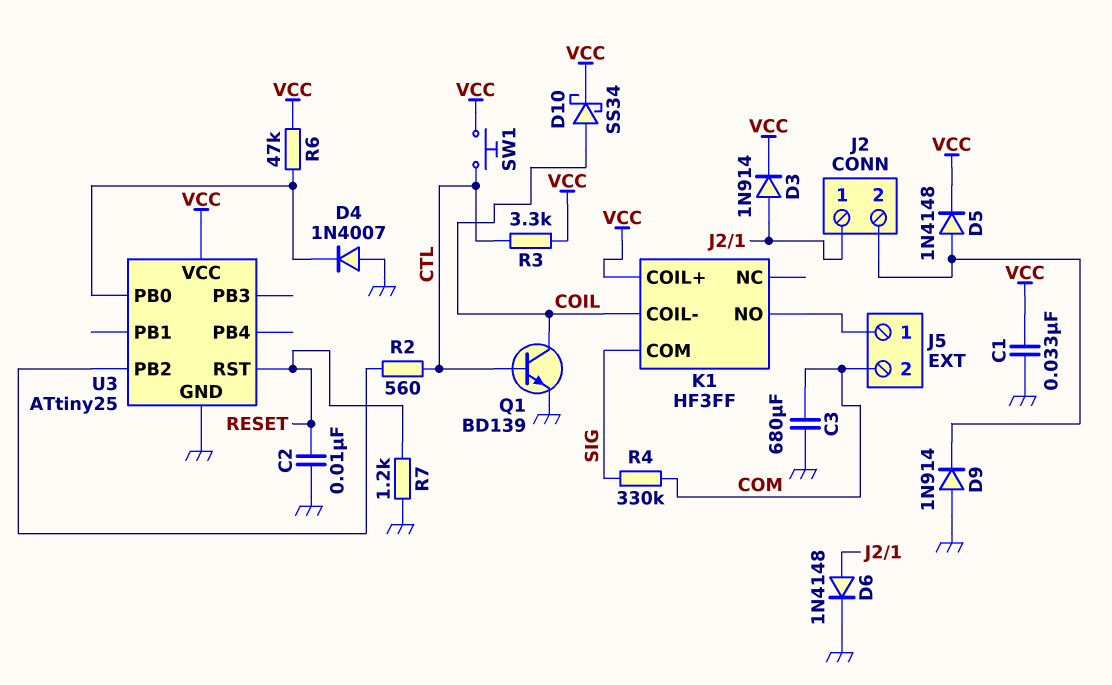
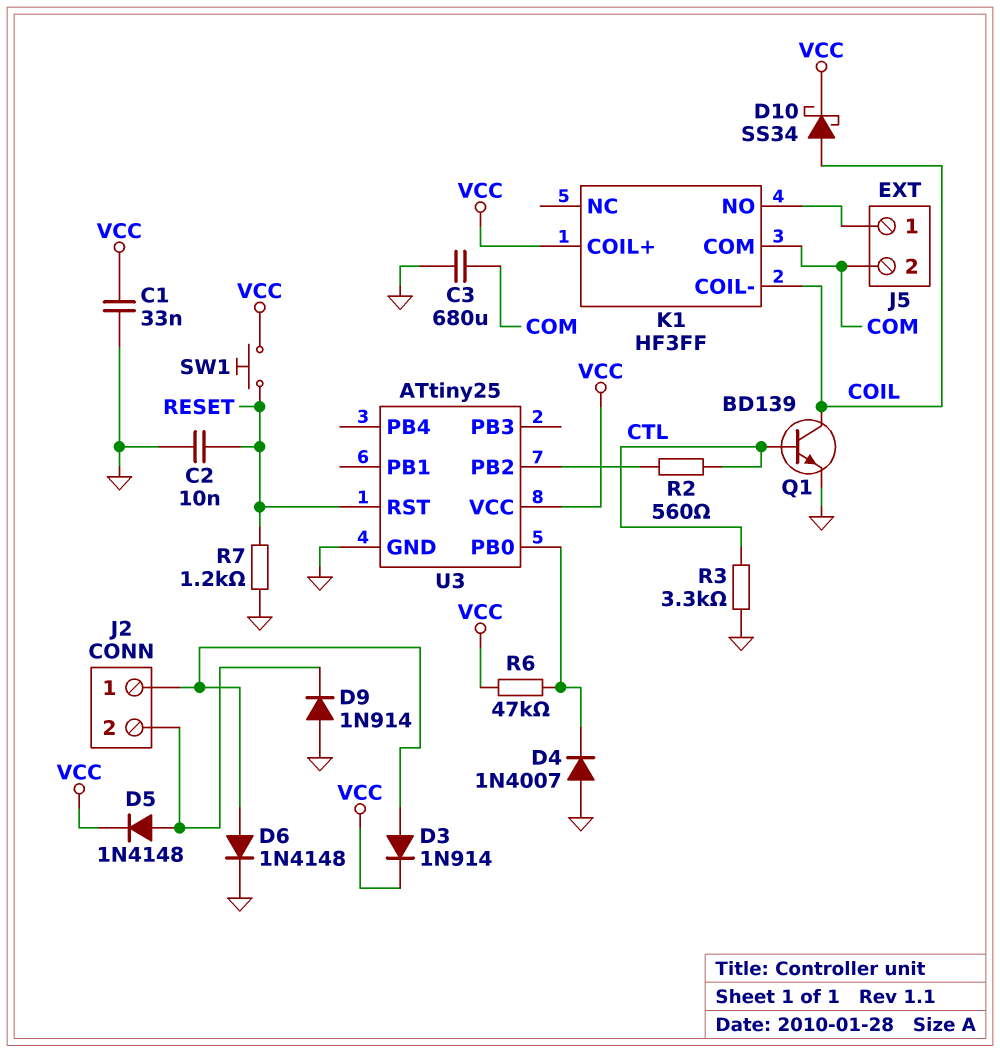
K1 pin COM: SIG -> COM
R3: 3.3k (CTL, VCC) -> 3.3k (CTL, GND)
R4: 330k (COM, SIG) -> none
SW1: button (CTL, VCC) -> button (RESET, VCC)

